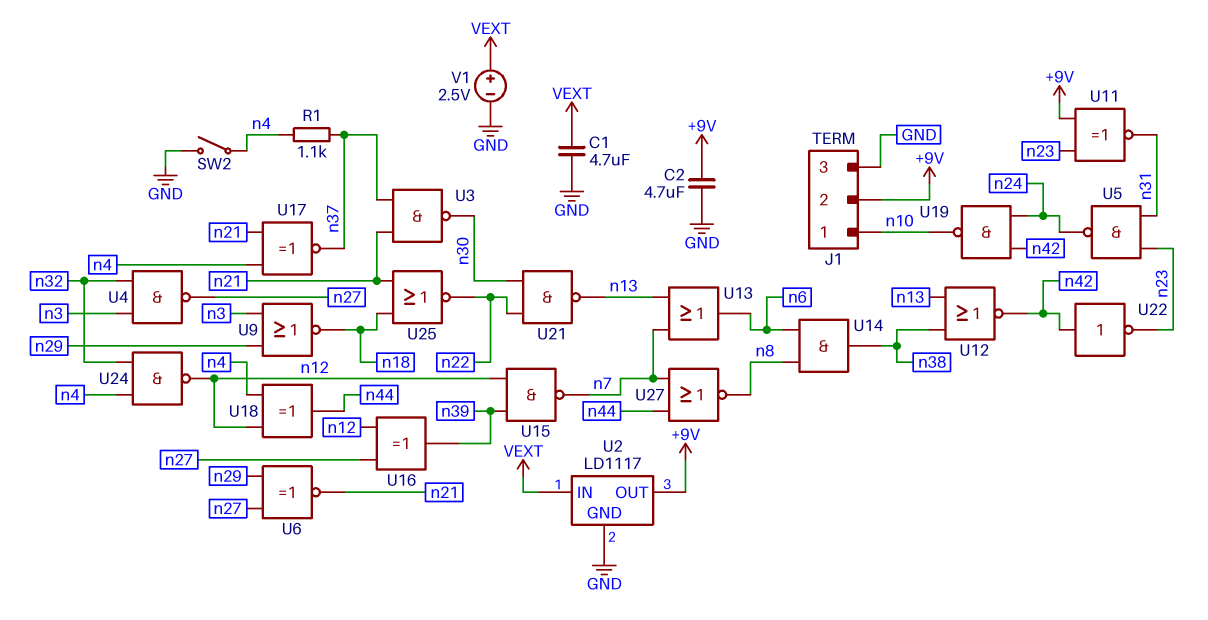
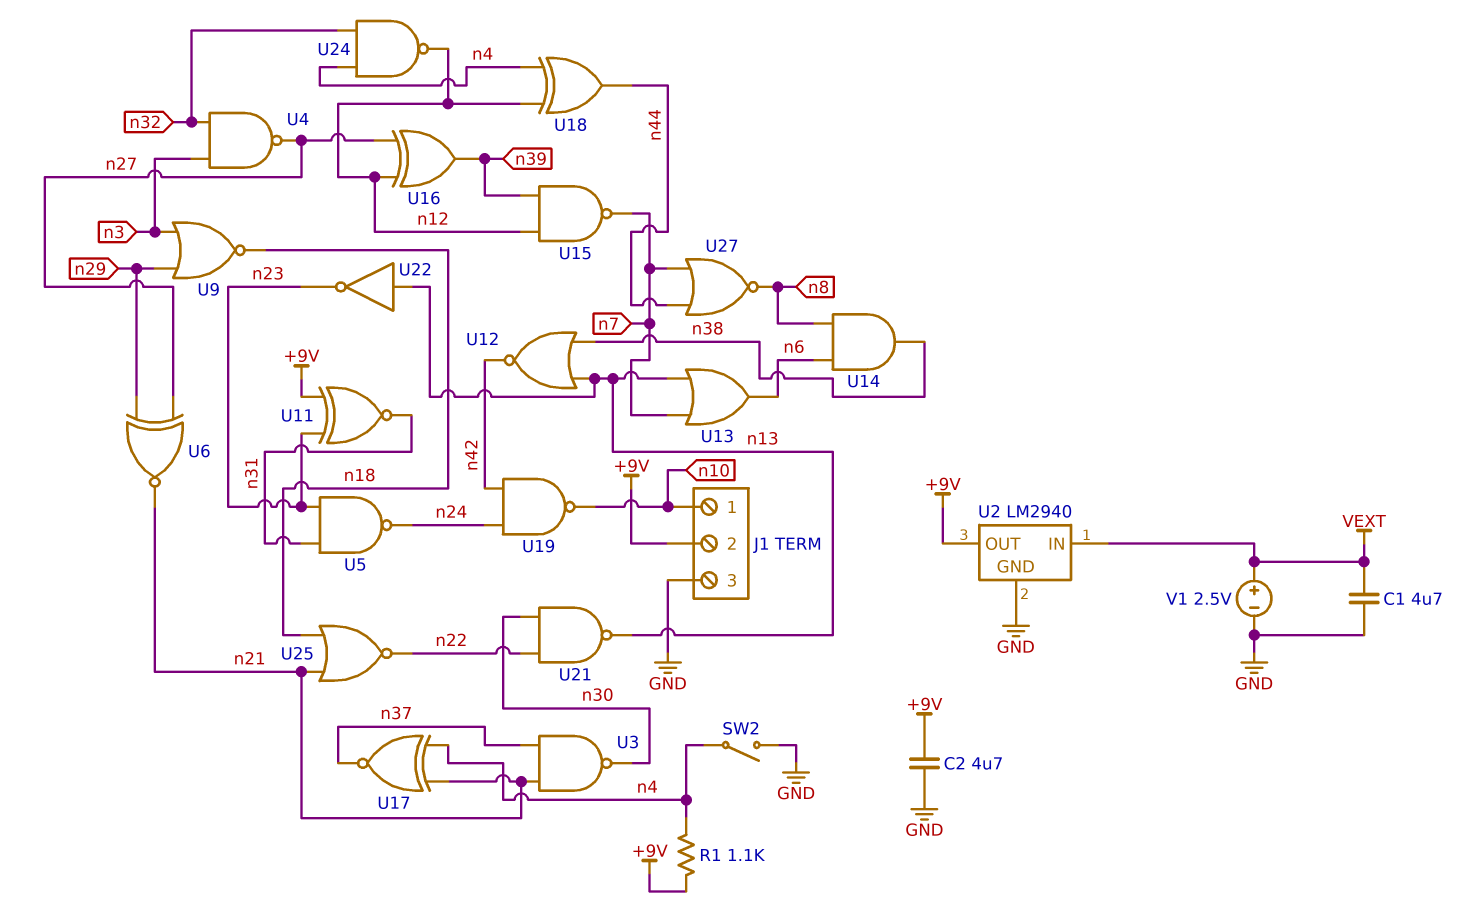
R1: 1.1k (n4, n37) -> 1.1k (+9V, n4)
U2: LD1117 -> LM2940
U22: NOT (in n42, out n23) -> NOT (in n13, out n23)

